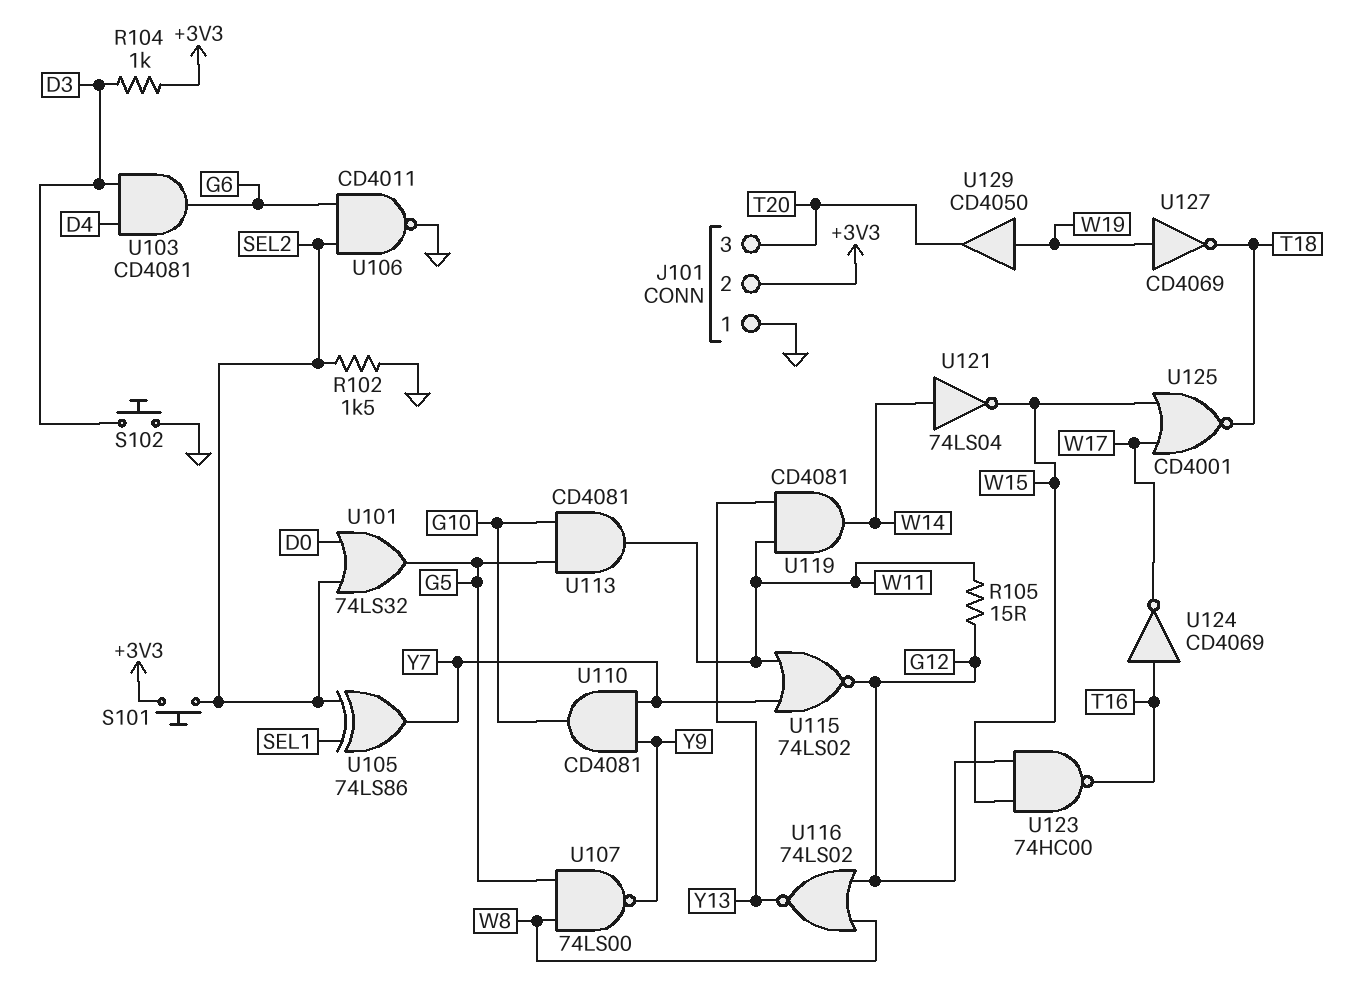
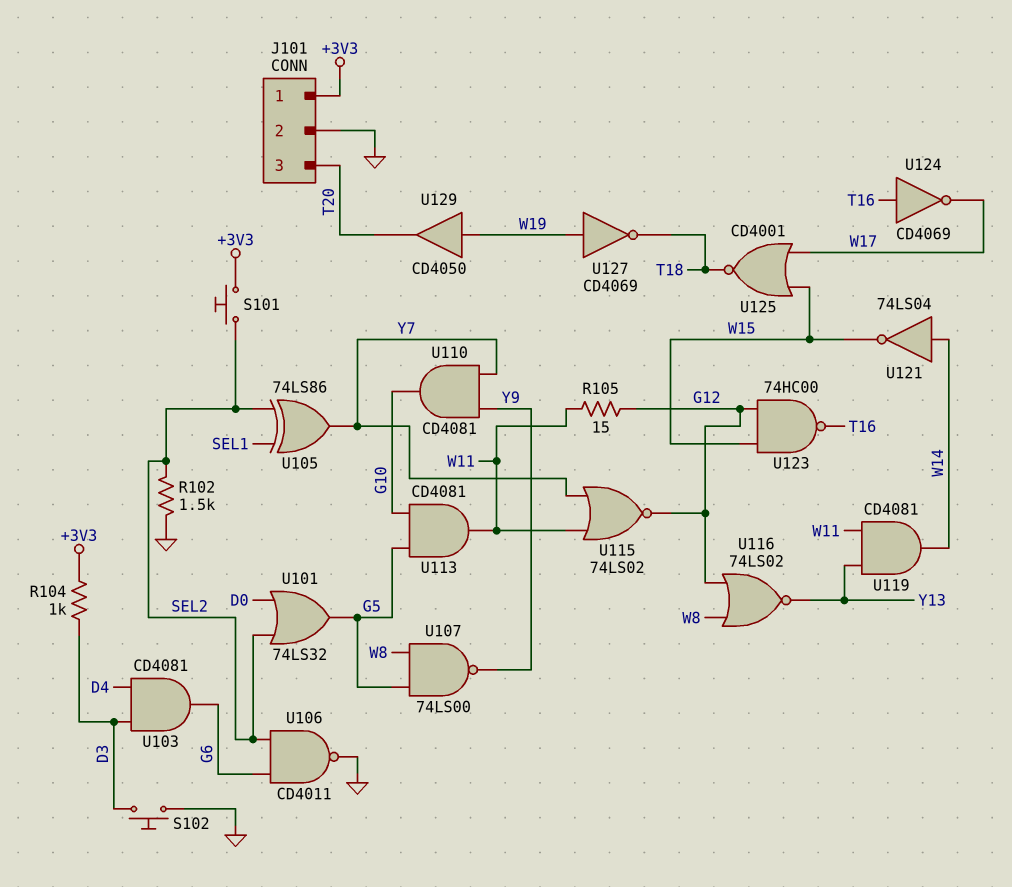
J101 pin 1: GND -> +3V3
J101 pin 2: +3V3 -> GND

